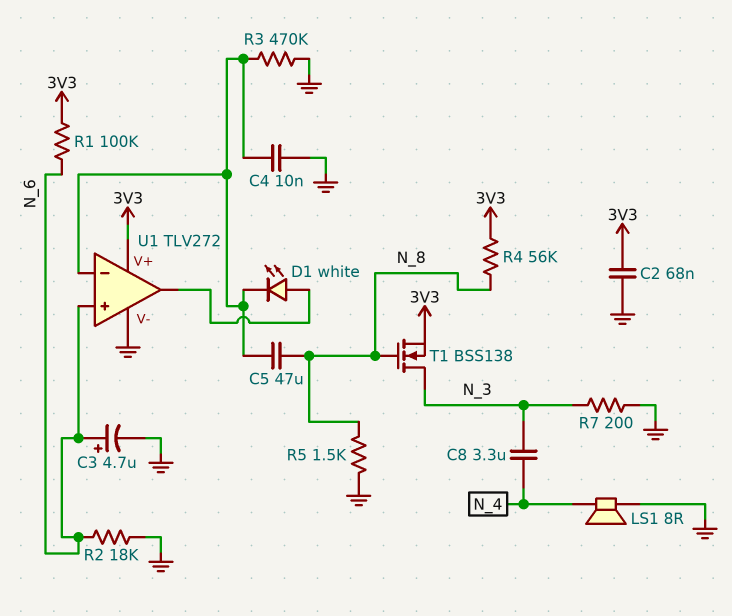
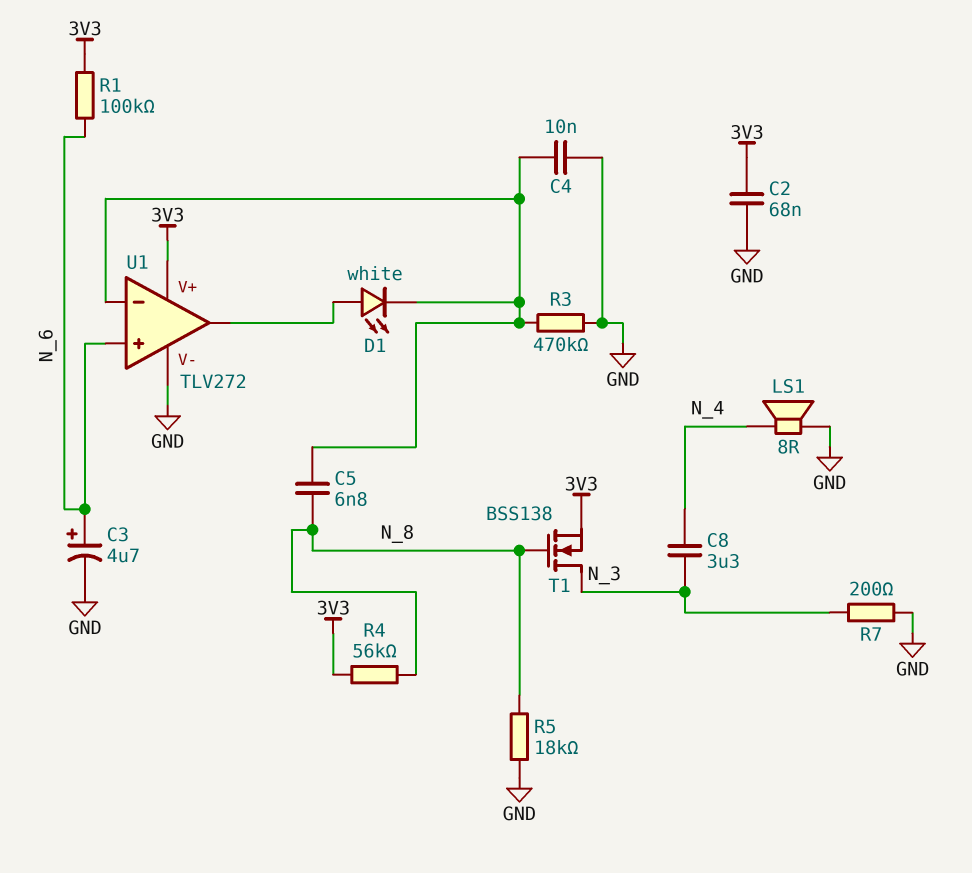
C5: 47uF (N_8, U1/in-) -> 6.8nF (N_8, U1/in-)
R2: 18k (GND, N_6) -> none
R5: 1.5k (GND, N_8) -> 18k (GND, N_8)

